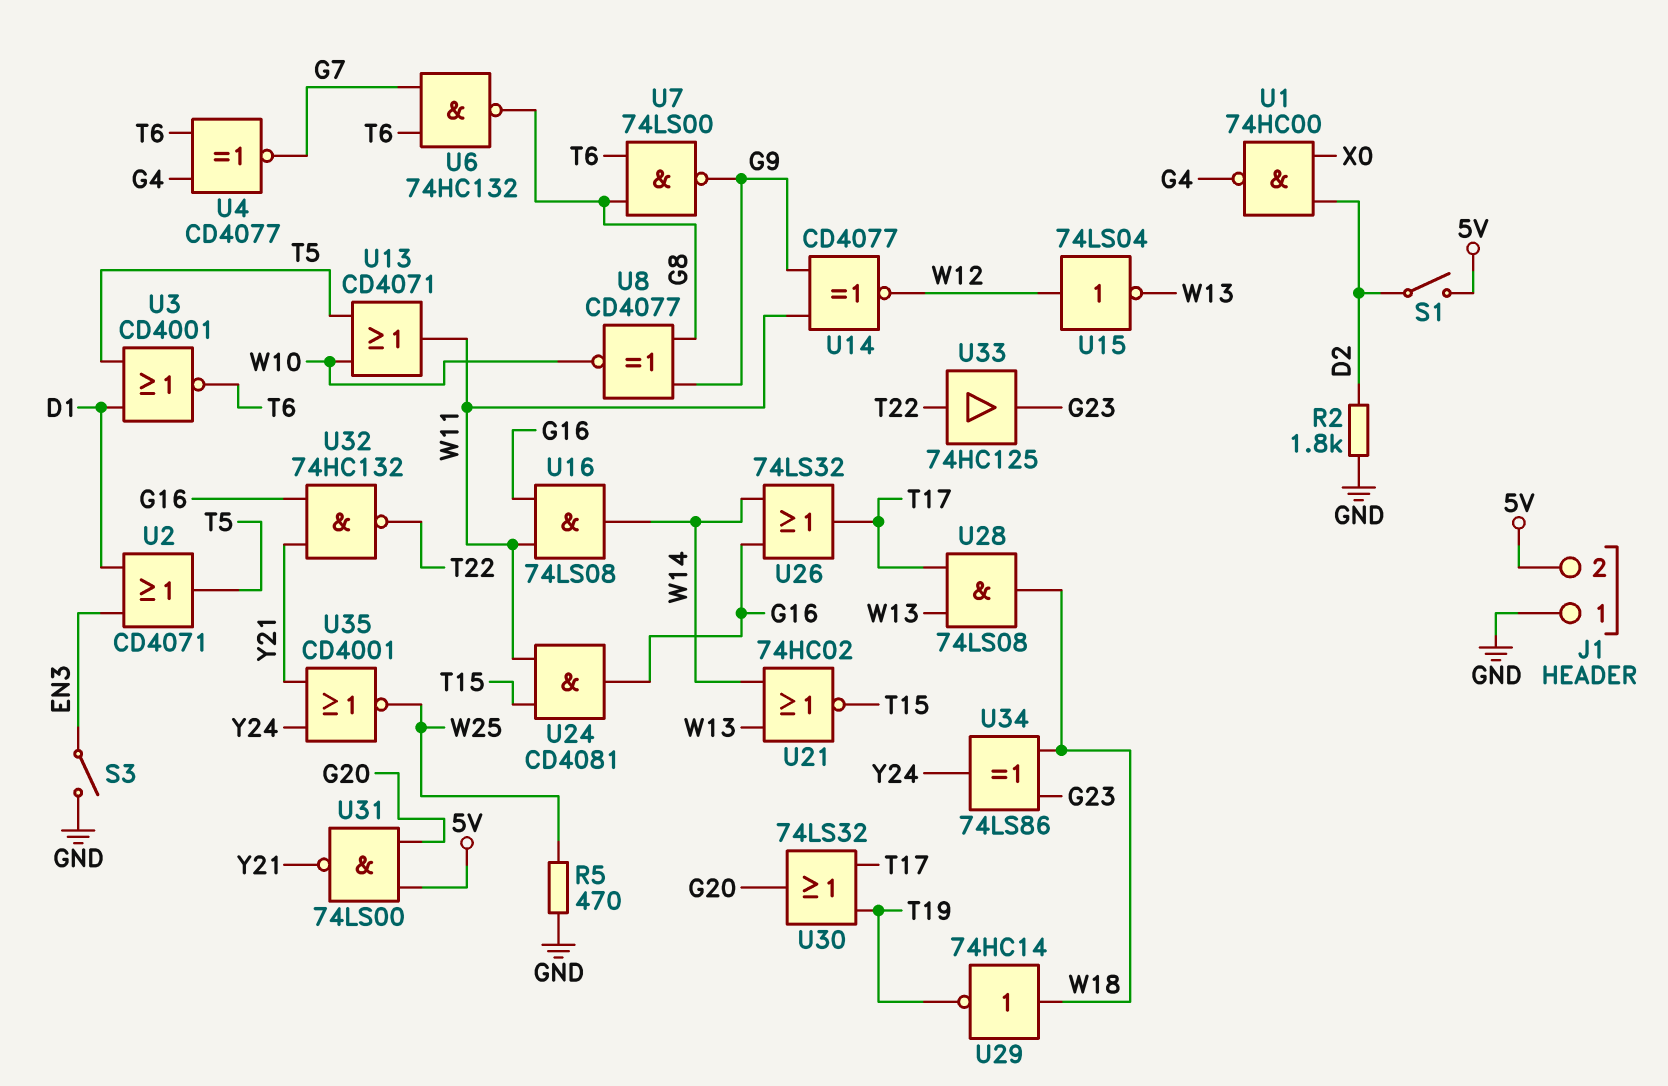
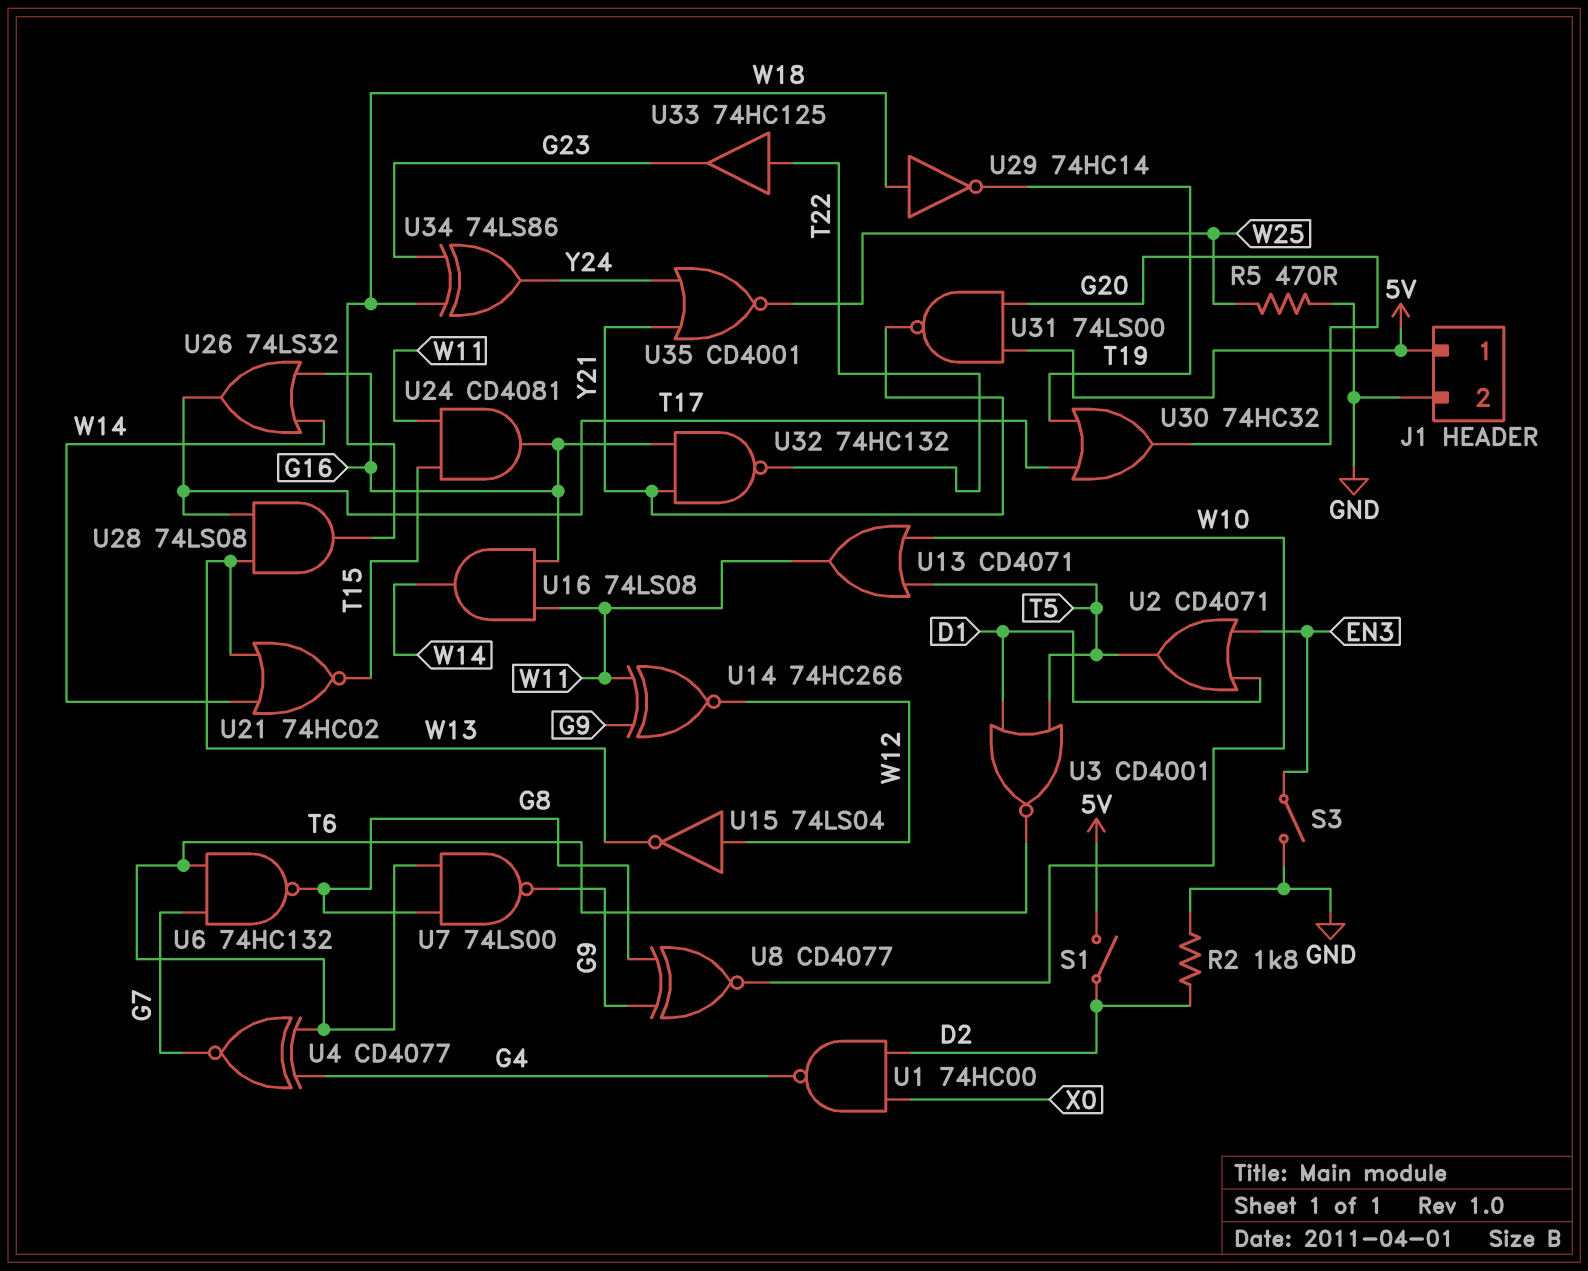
J1 pin 1: GND -> 5V
J1 pin 2: 5V -> GND
U14: XNOR CD4077 (in G9, in W11, out W12) -> XNOR 74HC266 (in G9, in W11, out W12)
U30: OR 74LS32 (in T17, in T19, out G20) -> OR 74HC32 (in T17, in T19, out G20)

